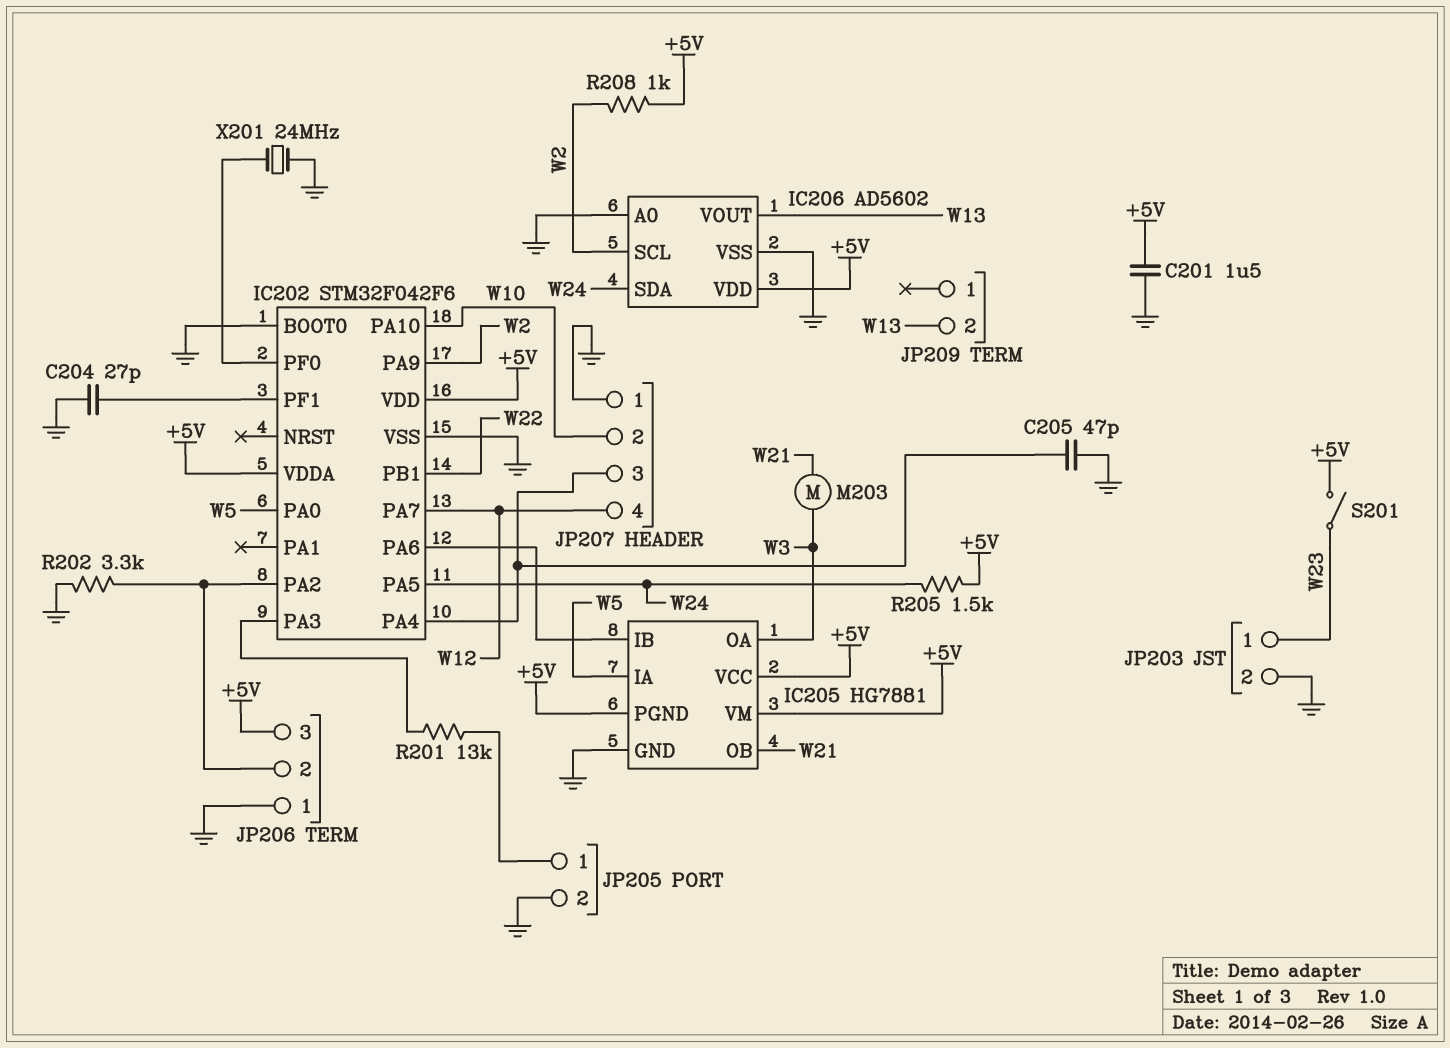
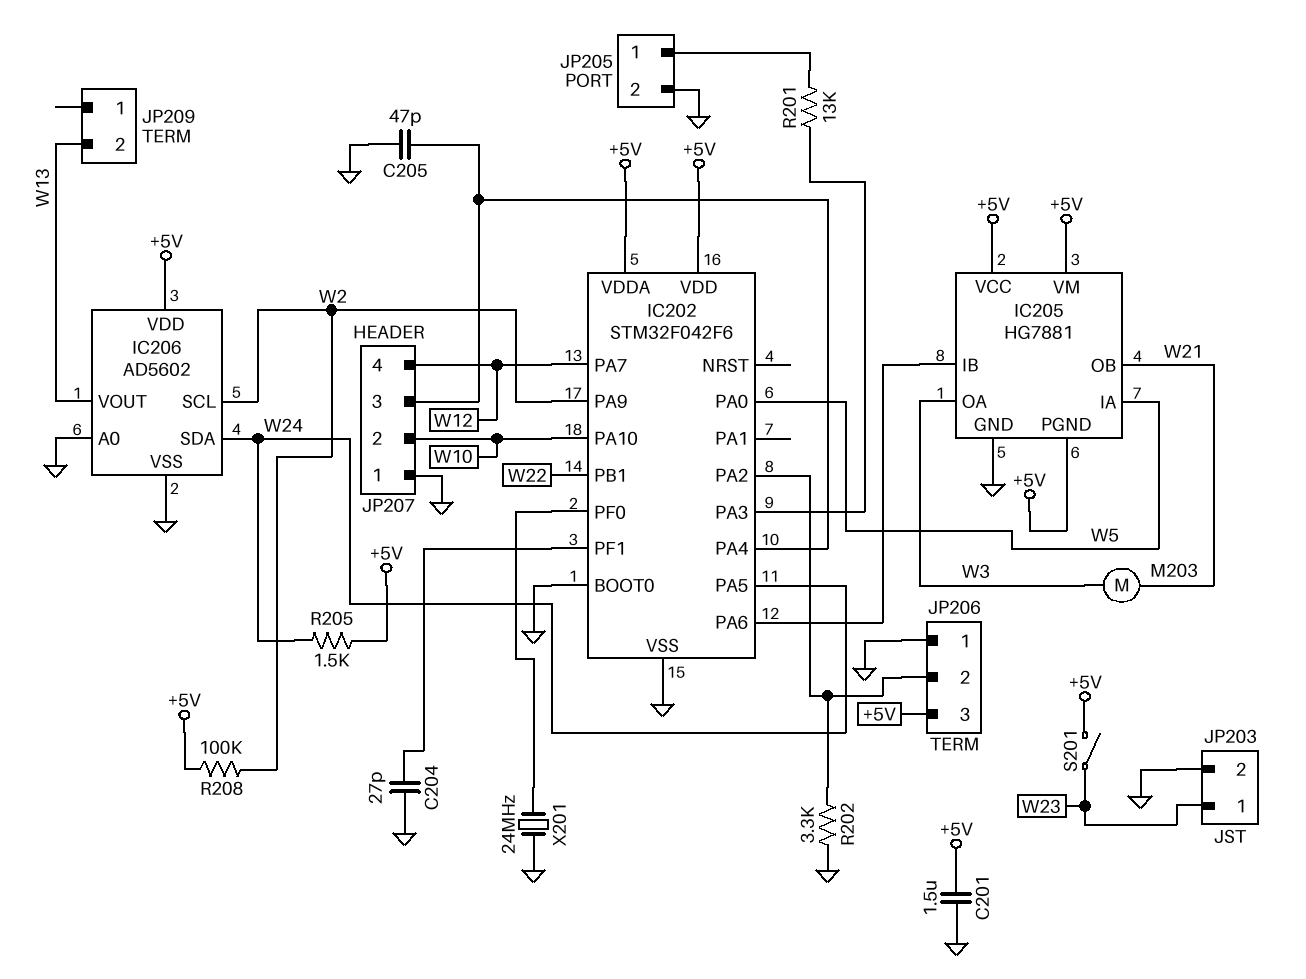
R208: 1k (+5V, W2) -> 100k (+5V, W2)

